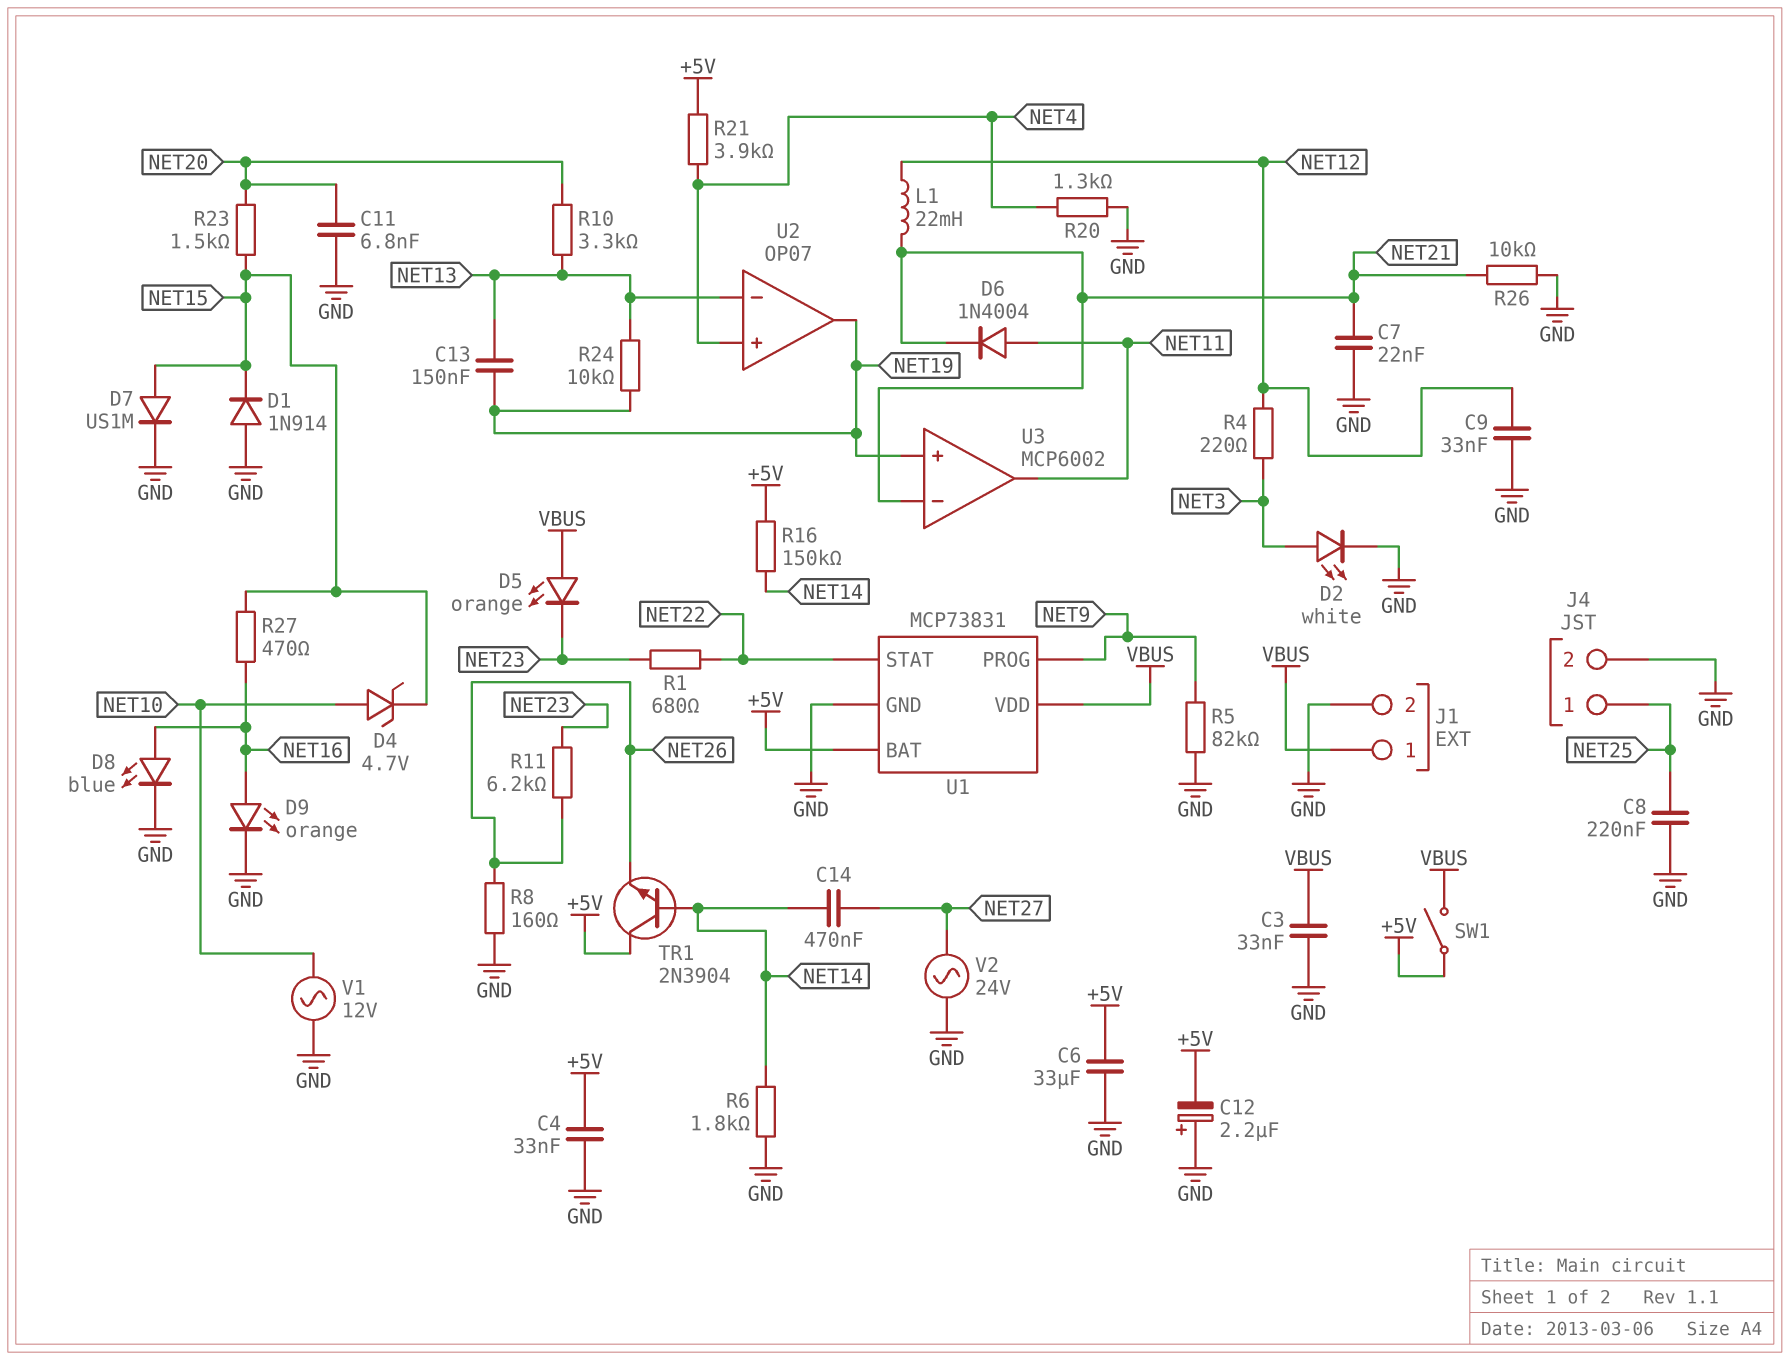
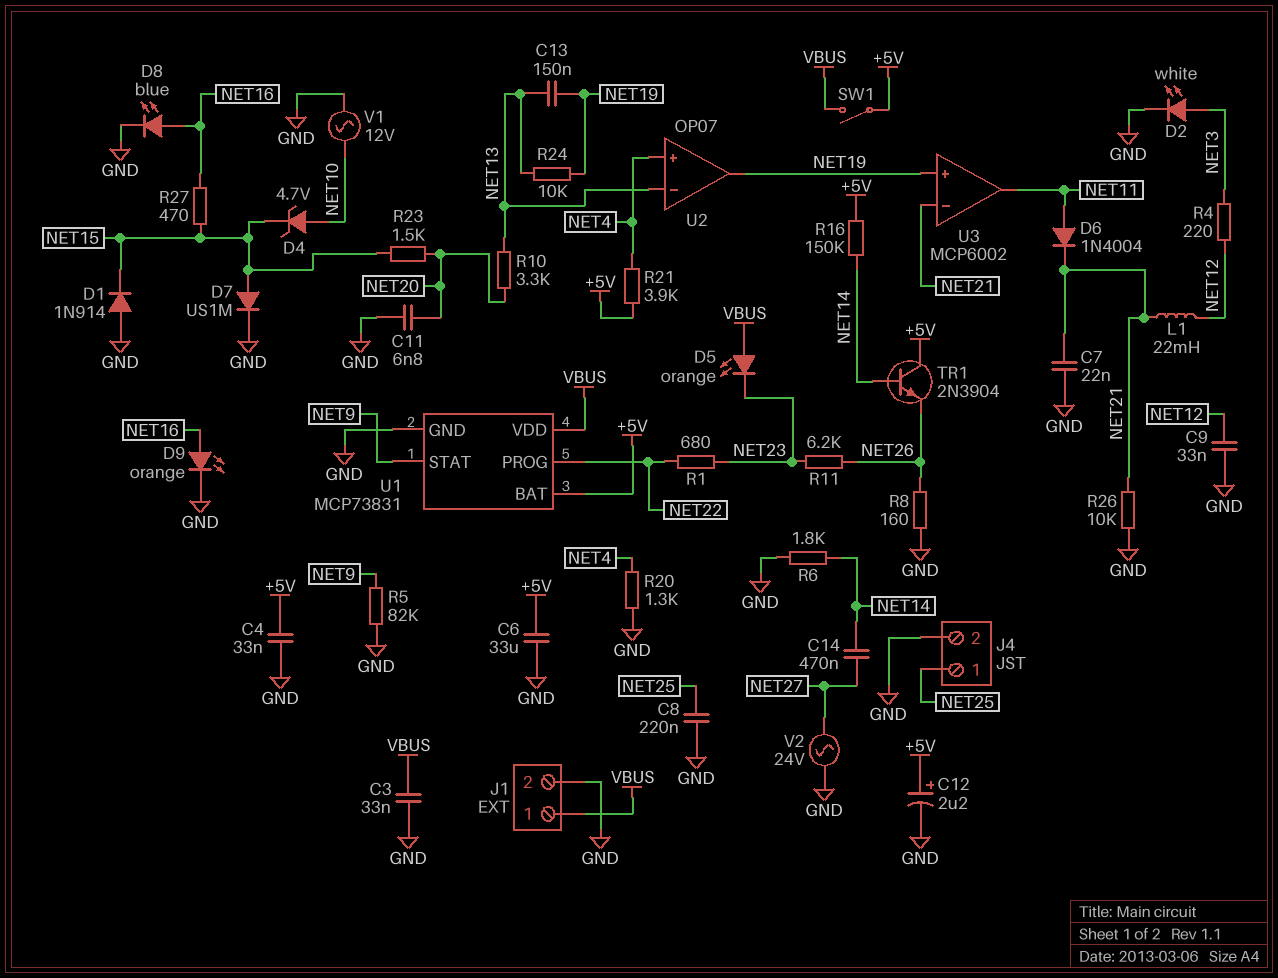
C12: 2.2uF (plus GND, minus +5V) -> 2.2uF (plus +5V, minus GND)
U1 pin PROG: NET9 -> NET22
U1 pin STAT: NET22 -> NET9

